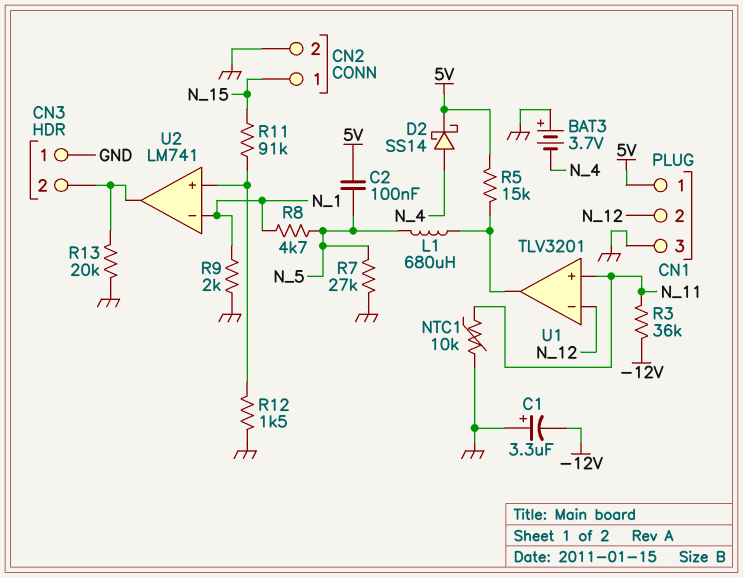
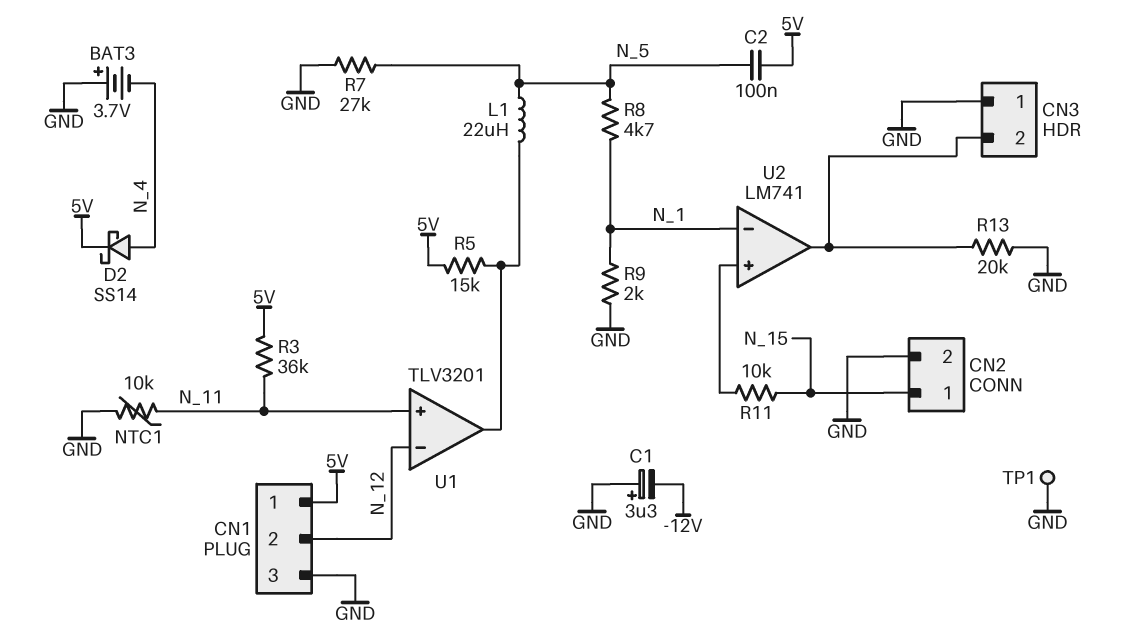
L1: 680uH (N_5, U1/out) -> 22uH (N_5, U1/out)
R3: 36k (-12V, N_11) -> 36k (5V, N_11)
R11: 91k (N_15, U2/in+) -> 10k (N_15, U2/in+)
R12: 1.5k (GND, U2/in+) -> none
TP1: none -> test point (GND)

